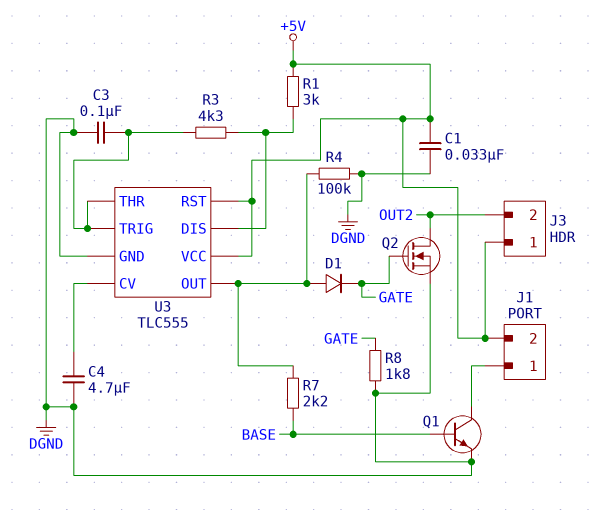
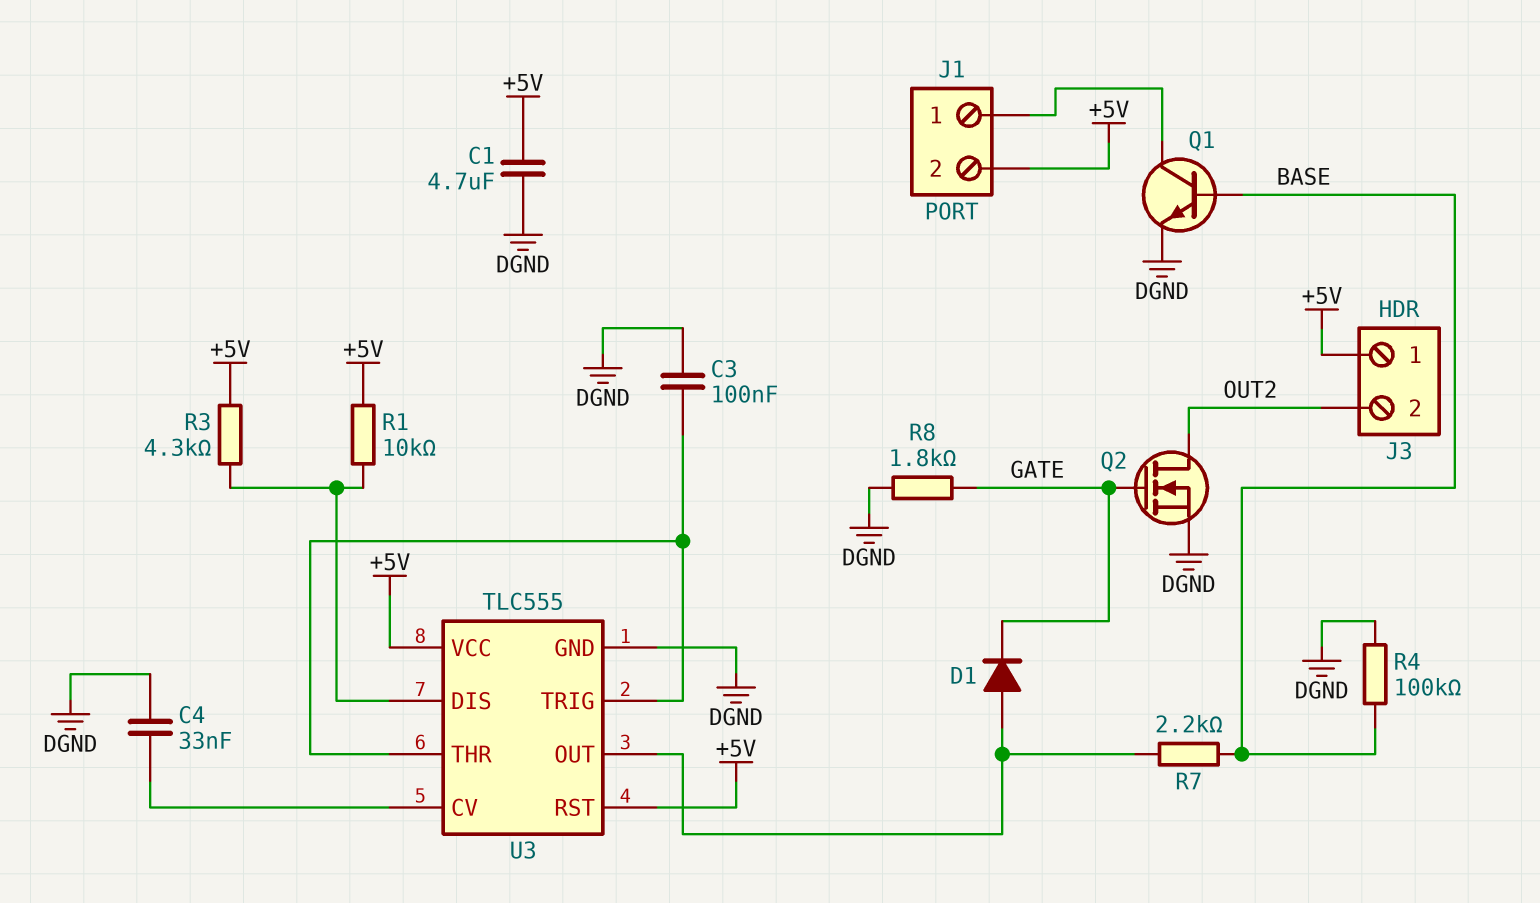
C1: 33nF (+5V, DGND) -> 4.7uF (+5V, DGND)
C4: 4.7uF (DGND, U3/CV) -> 33nF (DGND, U3/CV)
R1: 3k (+5V, U3/DIS) -> 10k (+5V, U3/DIS)
R3: 4.3k (U3/DIS, U3/THR) -> 4.3k (+5V, U3/DIS)
R4: 100k (DGND, U3/OUT) -> 100k (BASE, DGND)

